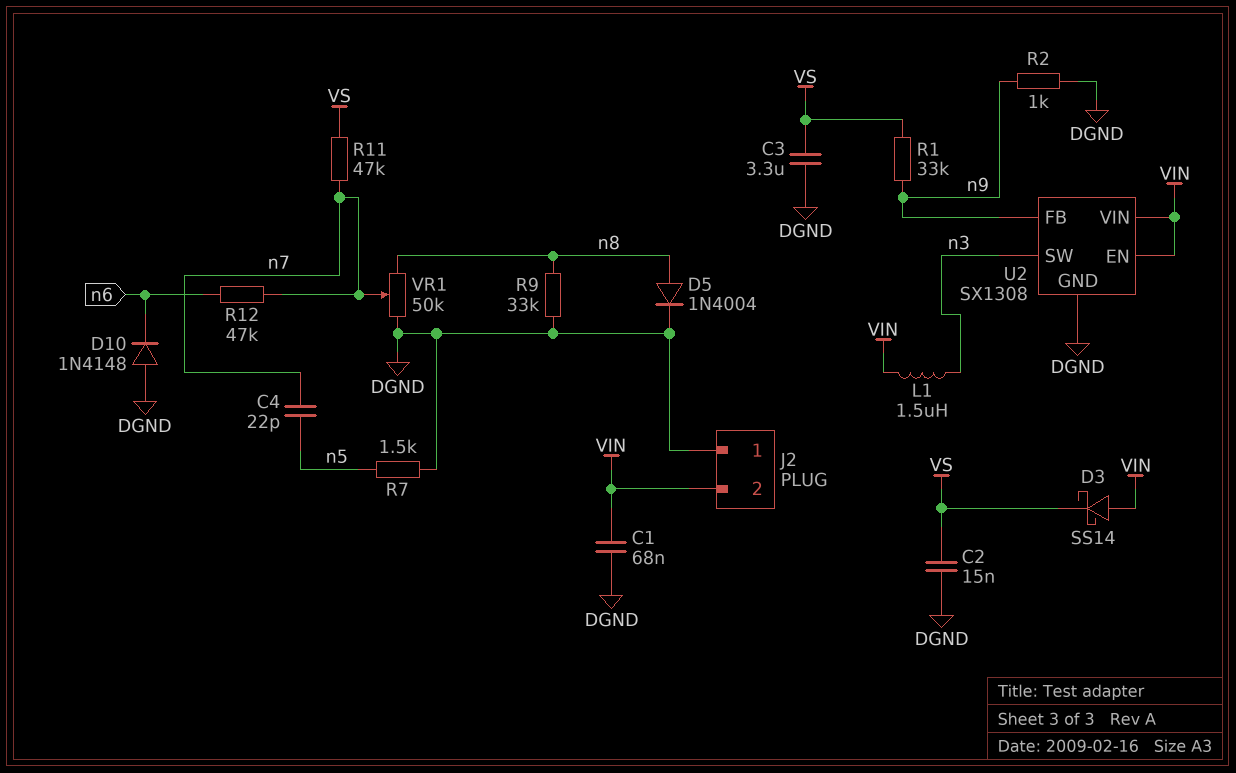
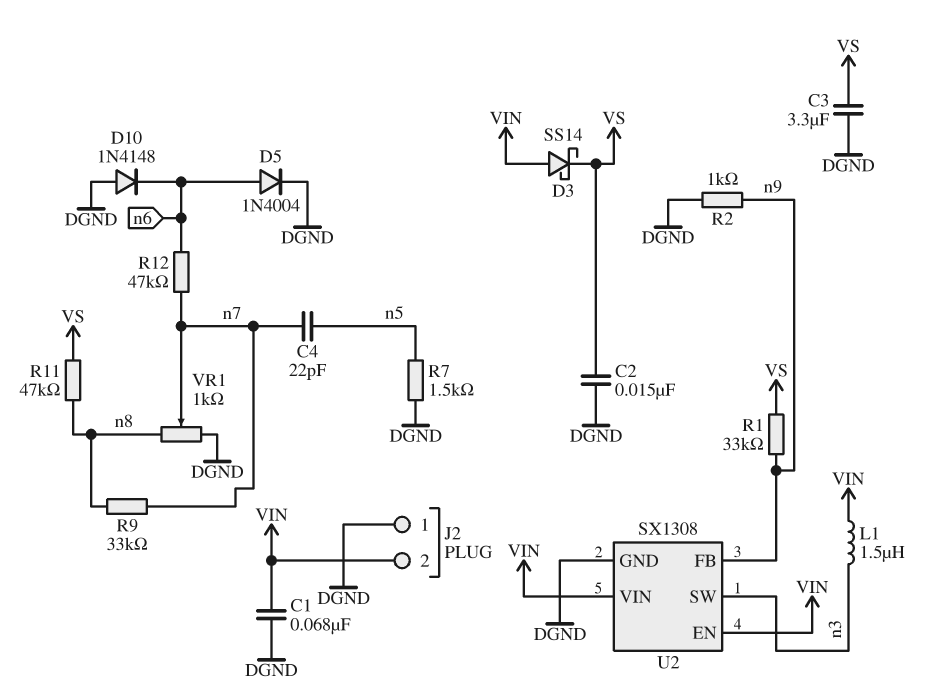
D5: diode 1N4004 (A n8, K DGND) -> diode 1N4004 (A n6, K DGND)
R9: 33k (DGND, n8) -> 33k (n7, n8)
R11: 47k (VS, n7) -> 47k (VS, n8)
VR1: 50k (DGND, n8, wiper n7) -> 1k (DGND, n8, wiper n7)

